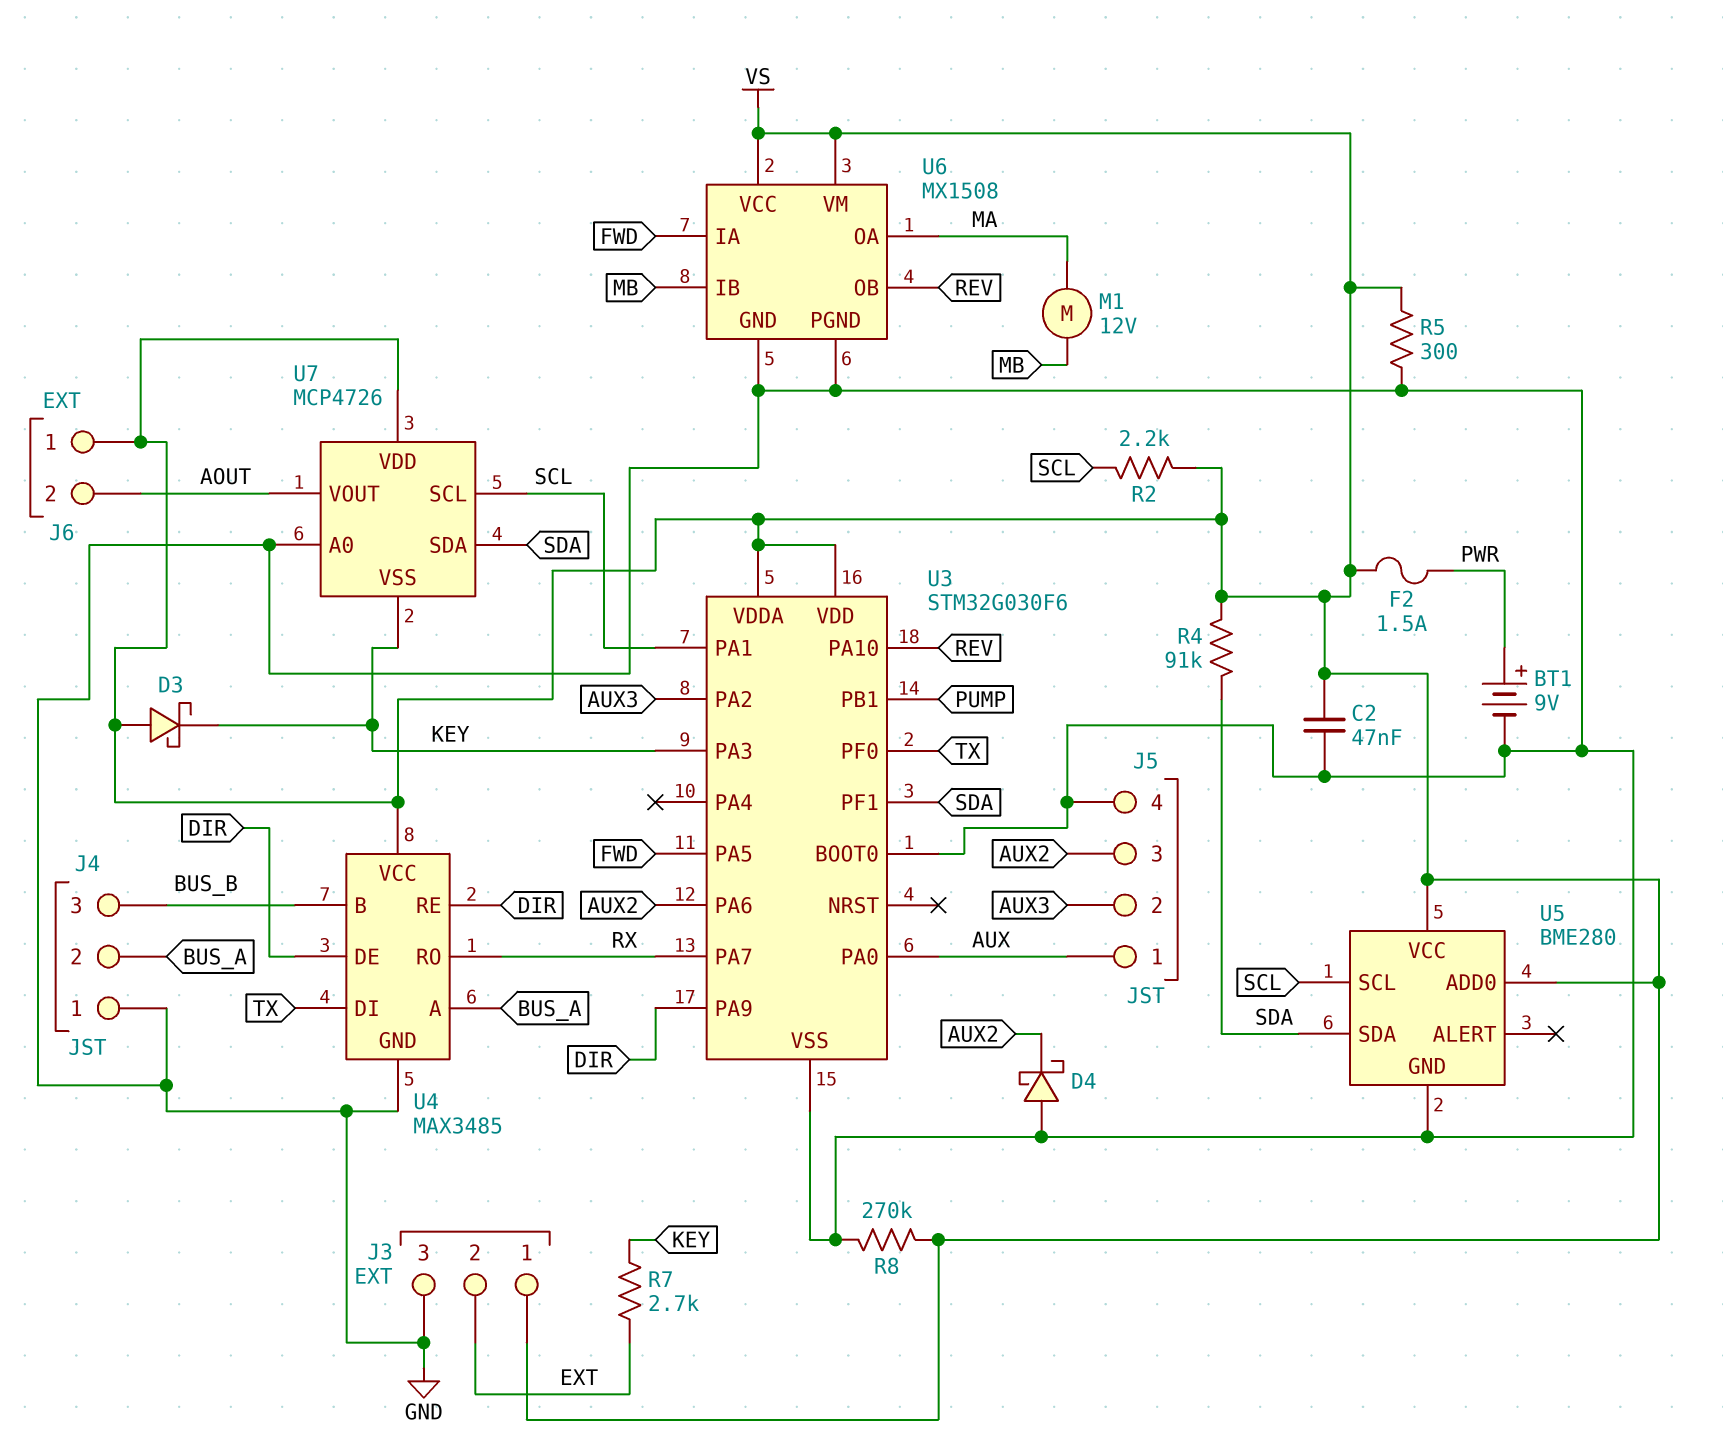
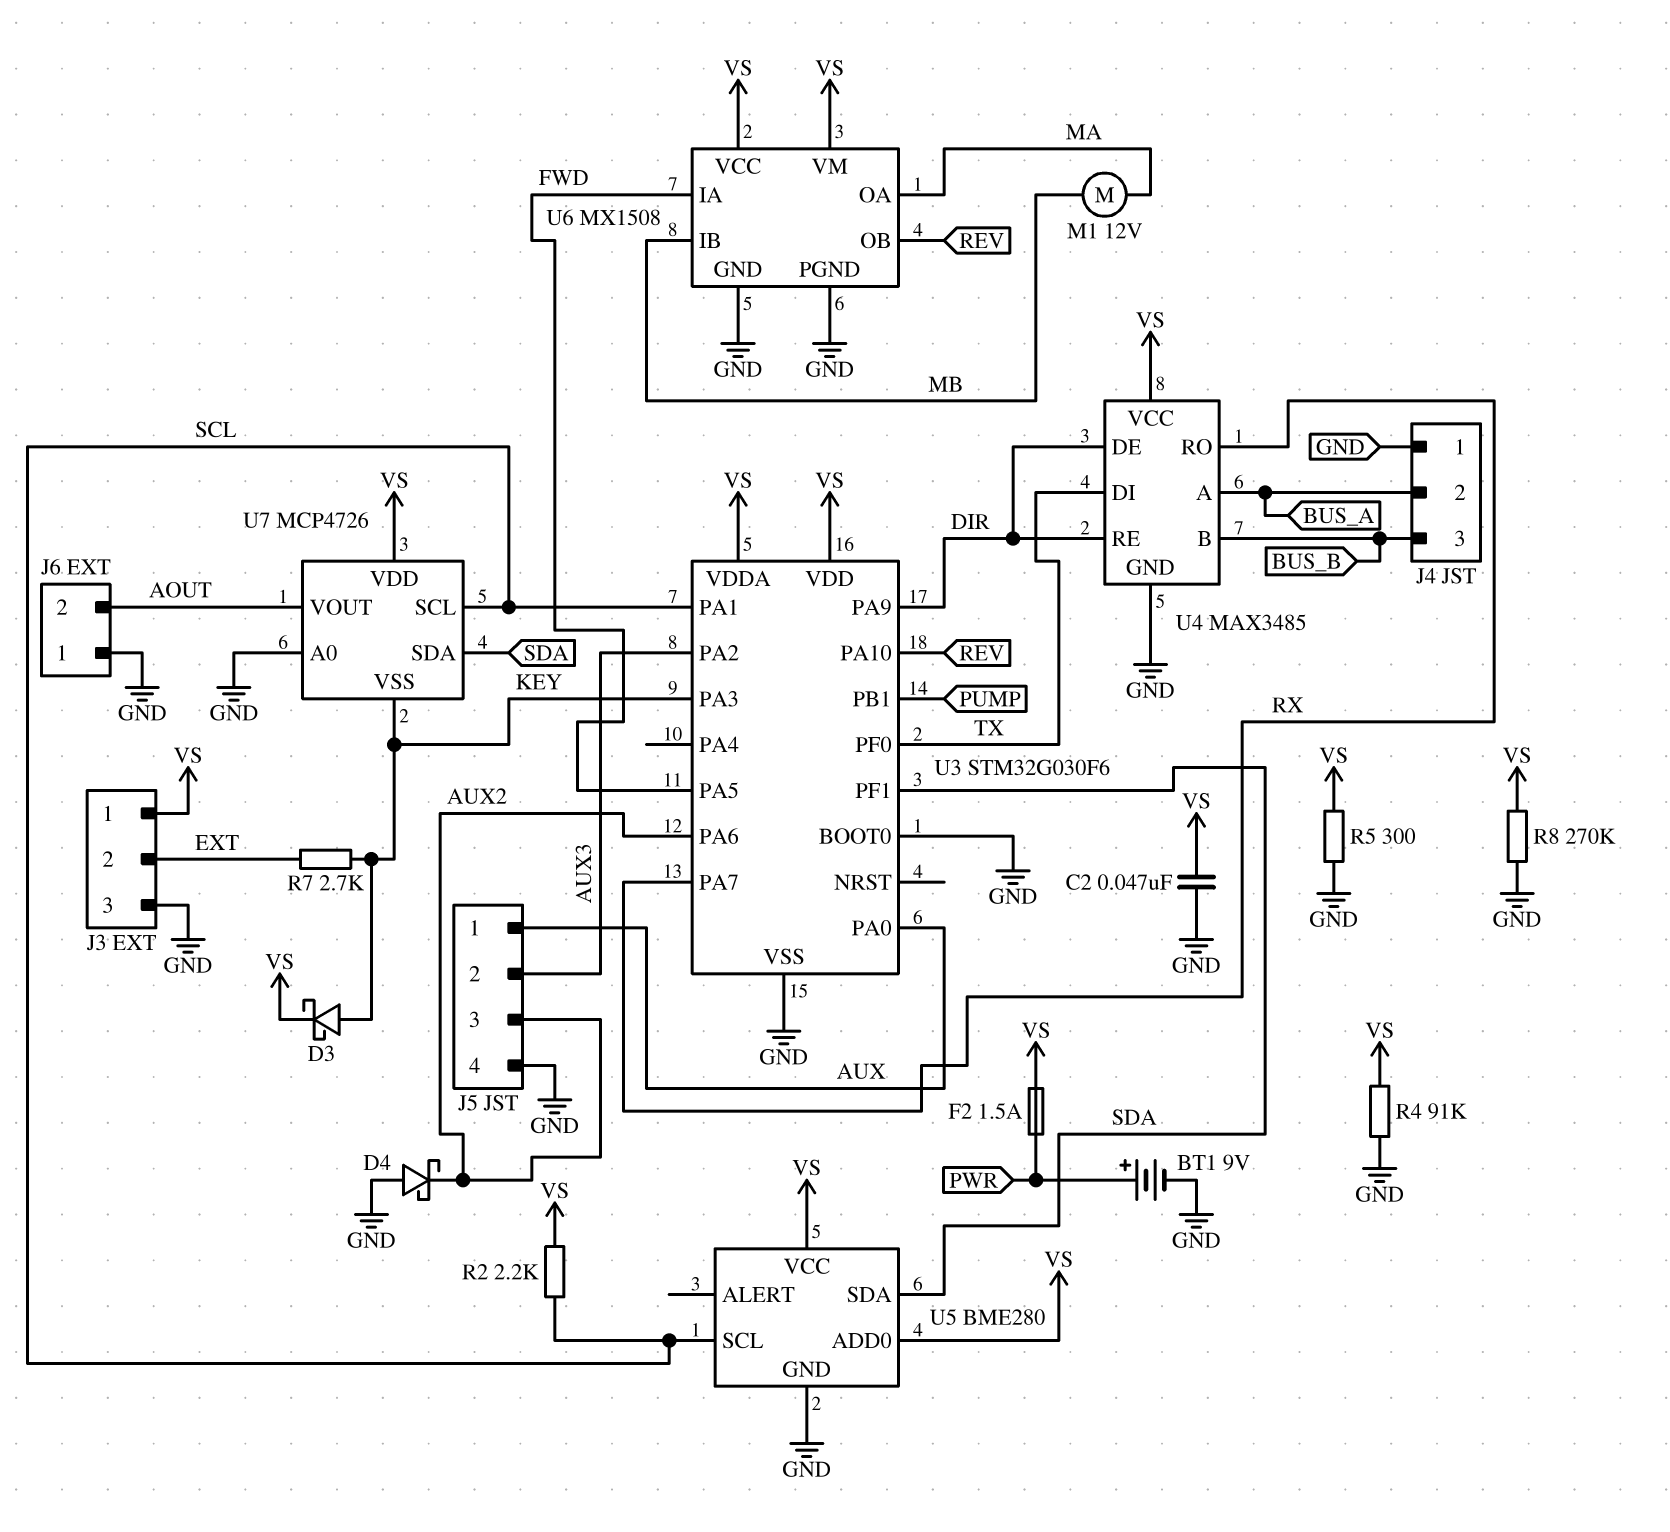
D3: schottky (A VS, K KEY) -> schottky (A KEY, K VS)
J6 pin 1: VS -> GND
R4: 91k (SDA, VS) -> 91k (GND, VS)

